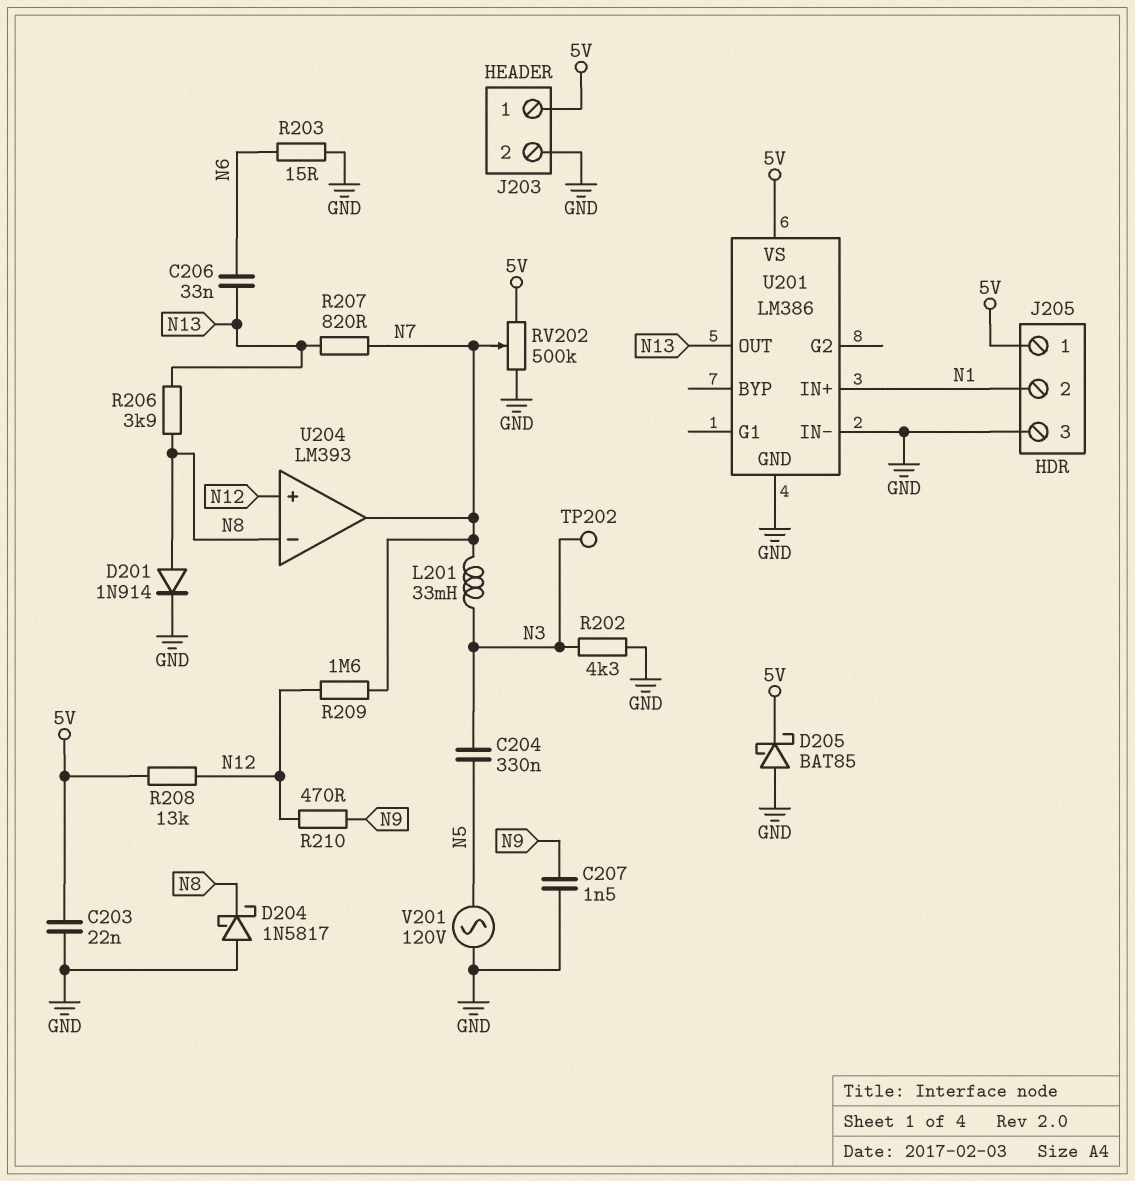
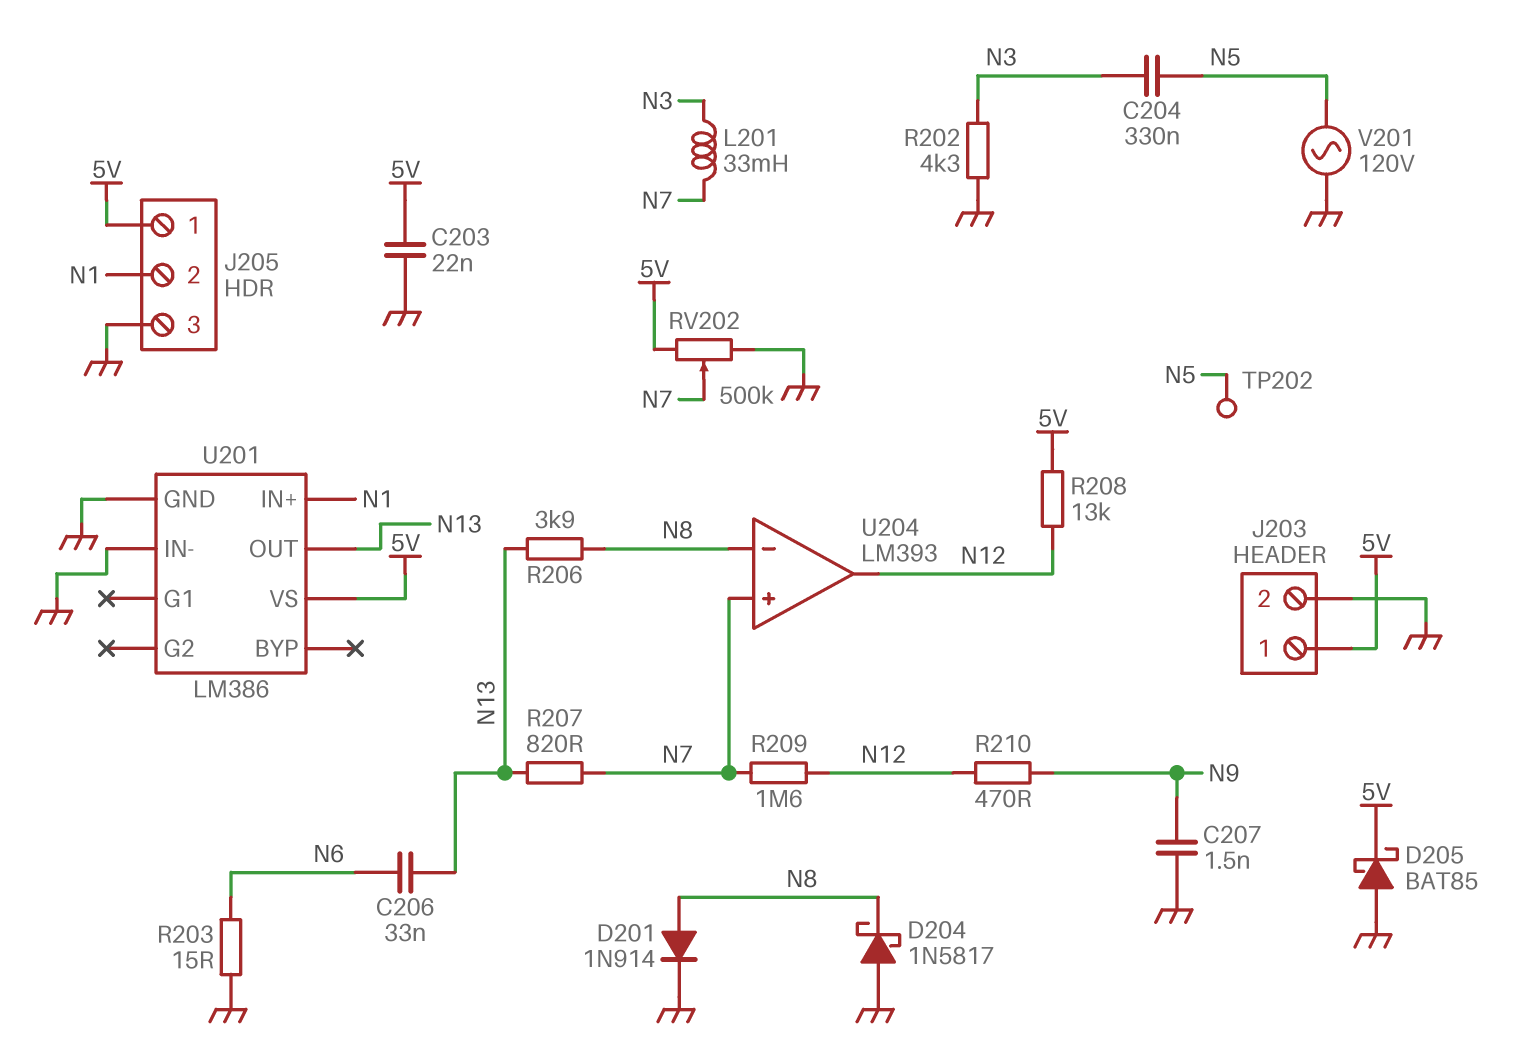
TP202: test point (N3) -> test point (N5)
U204 pin in+: N12 -> N7
U204 pin out: N7 -> N12

